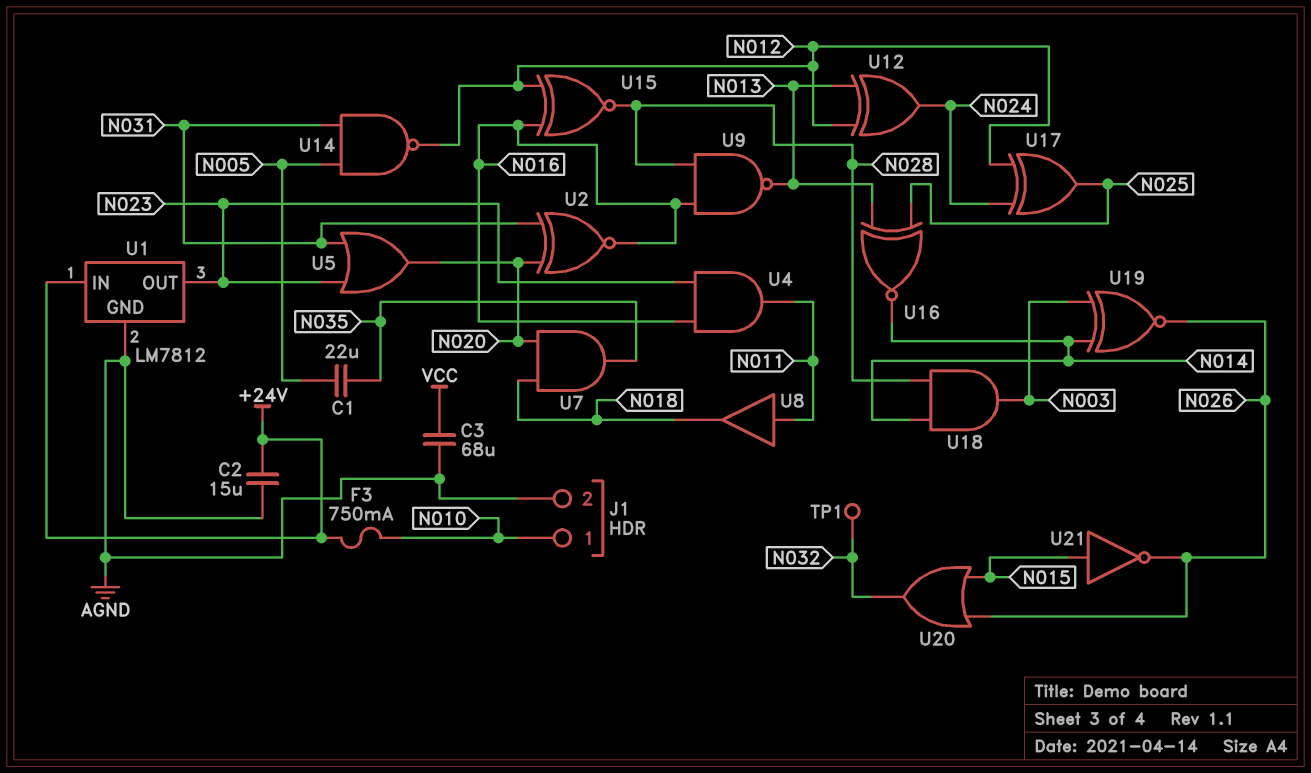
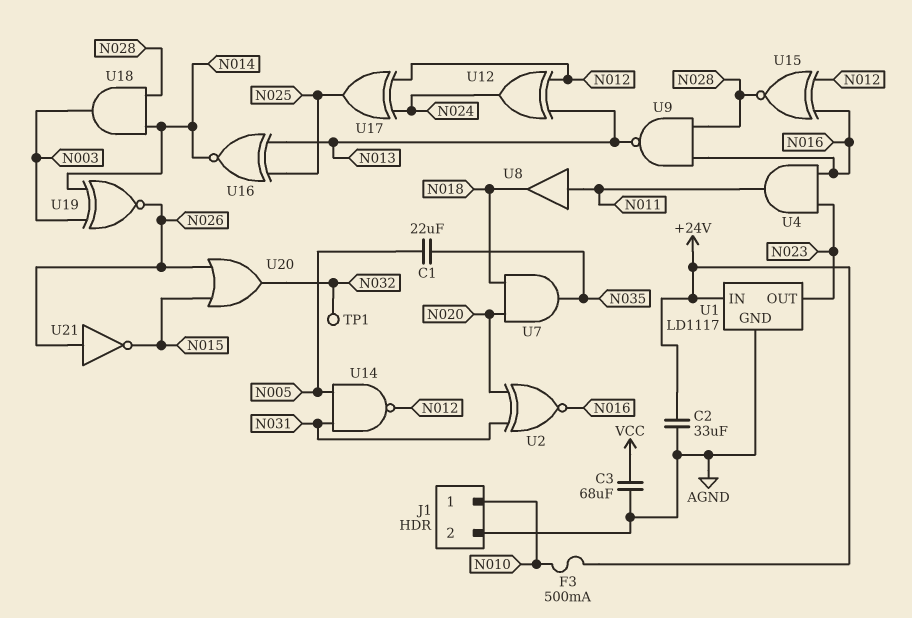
C2: 15uF (+24V, AGND) -> 33uF (+24V, AGND)
F3: 750mA (+24V, N010) -> 500mA (+24V, N010)
U1: LM7812 -> LD1117
U5: OR (in N023, in N031, out N020) -> none
U21: NOT (in N015, out N026) -> NOT (in N026, out N015)

